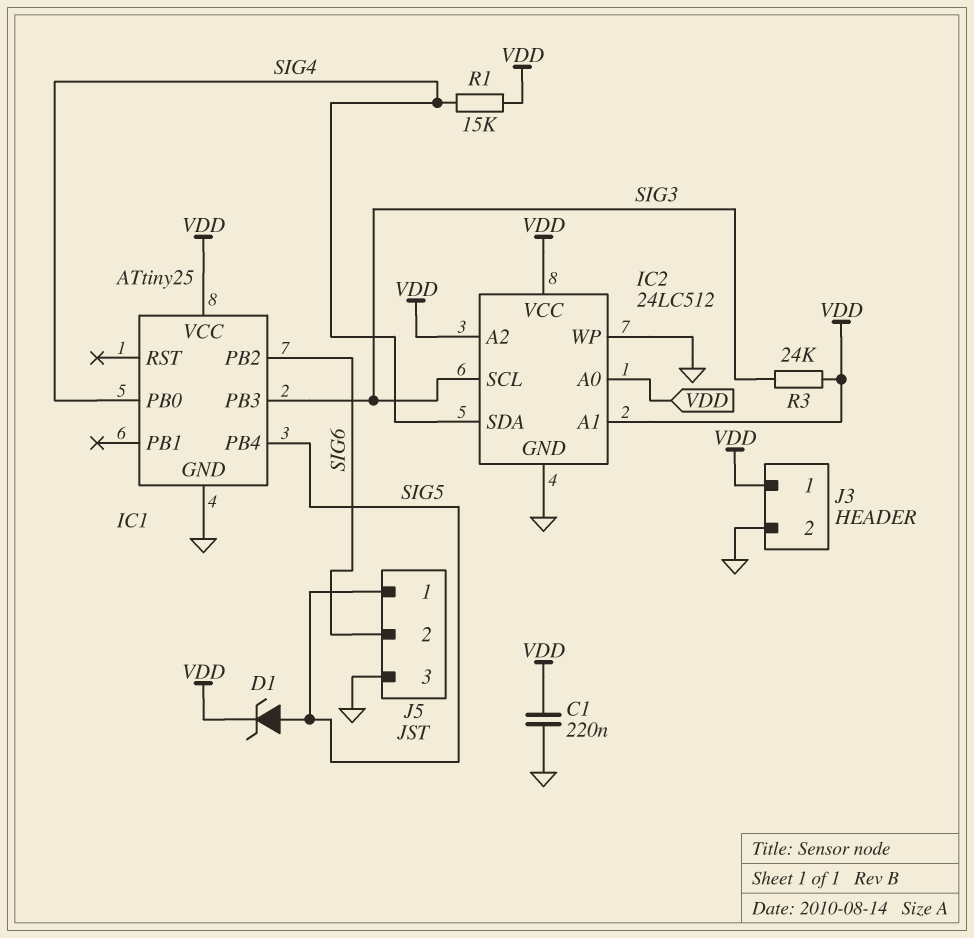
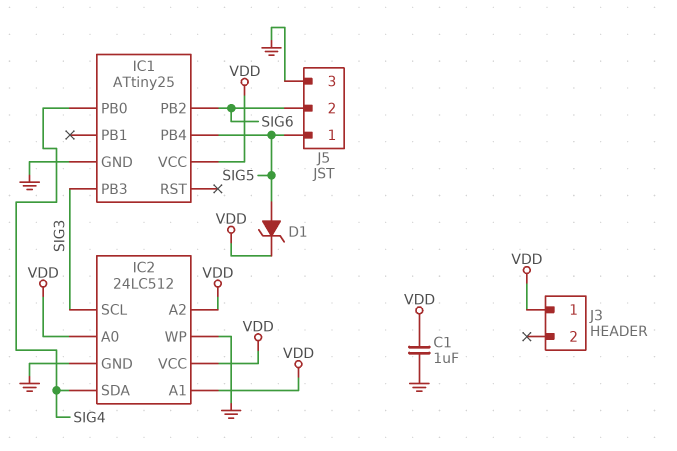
C1: 220nF (GND, VDD) -> 1uF (GND, VDD)
J3 pin 2: GND -> none
R1: 15k (SIG4, VDD) -> none
R3: 24k (SIG3, VDD) -> none

